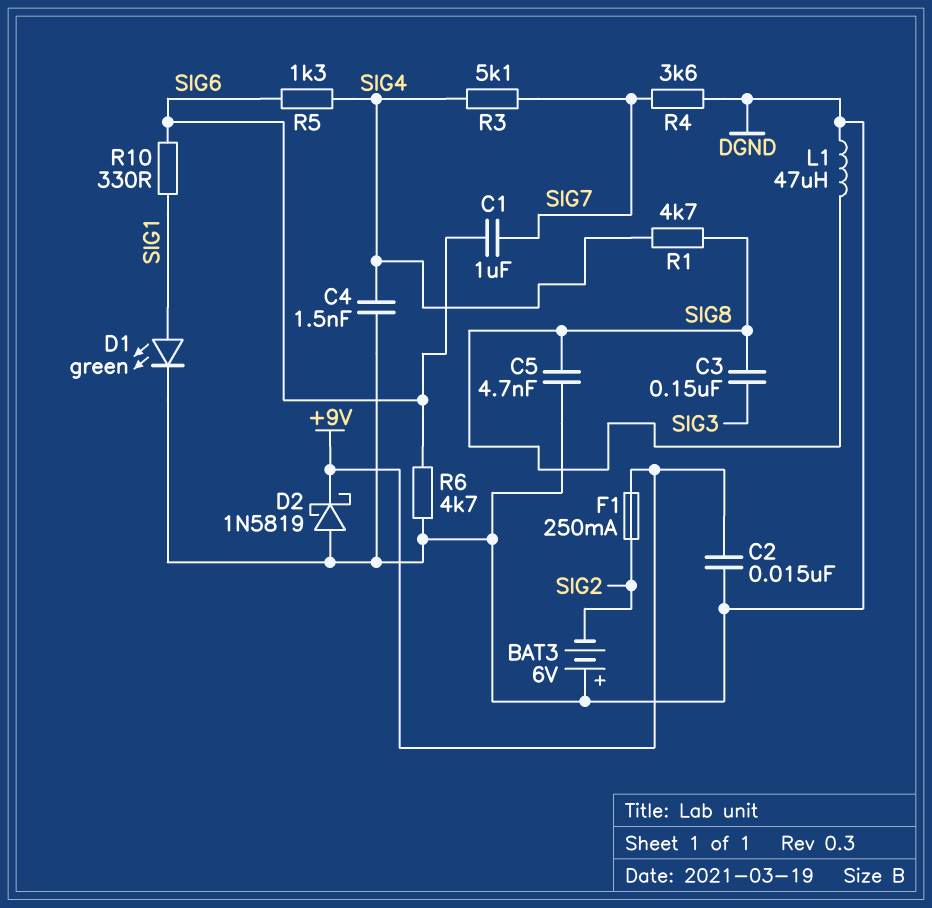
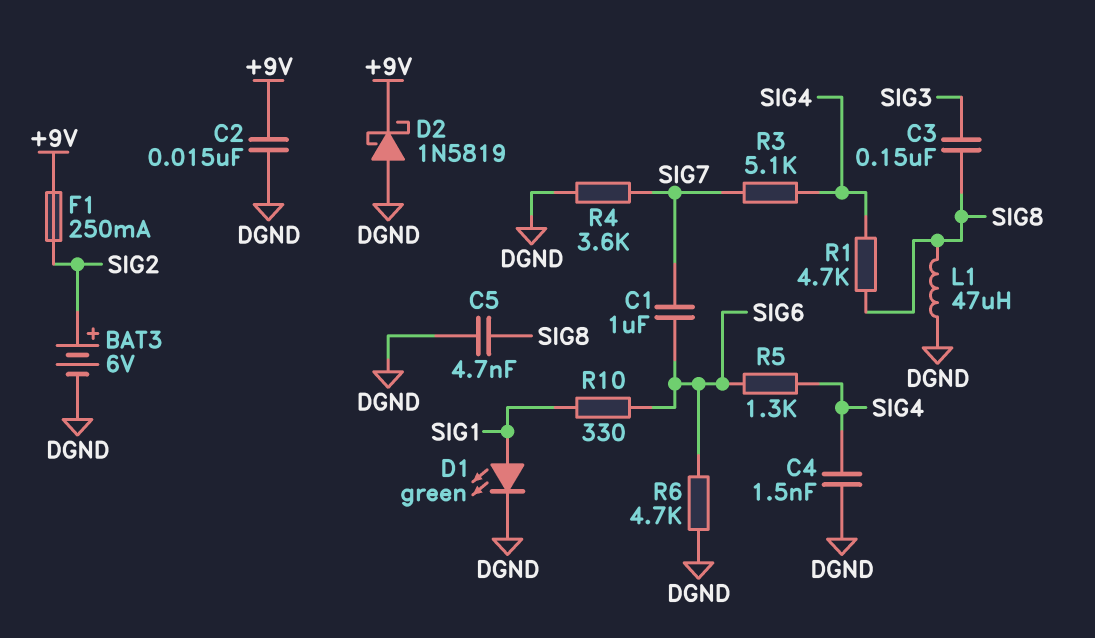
BAT3: 6V (plus DGND, minus SIG2) -> 6V (plus SIG2, minus DGND)

